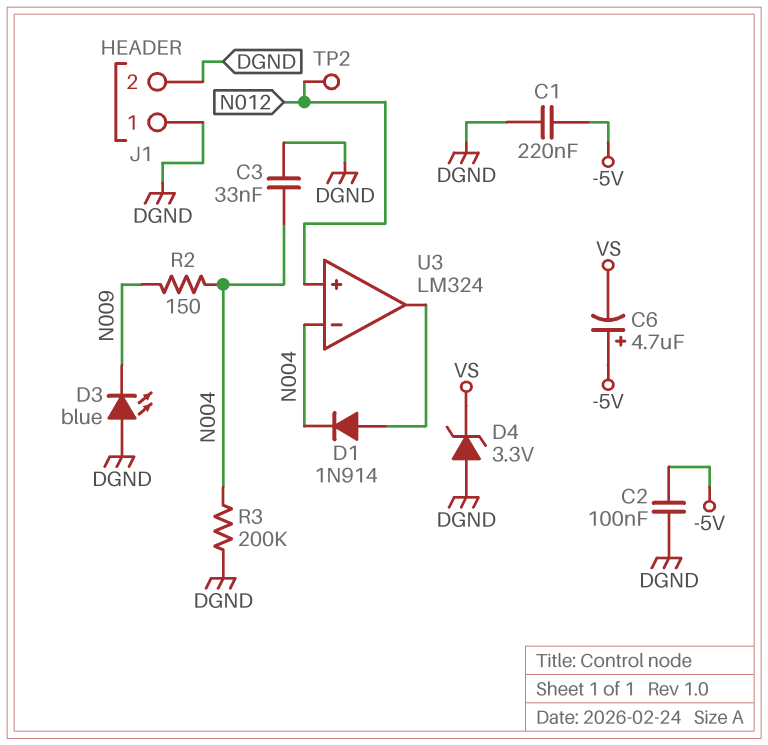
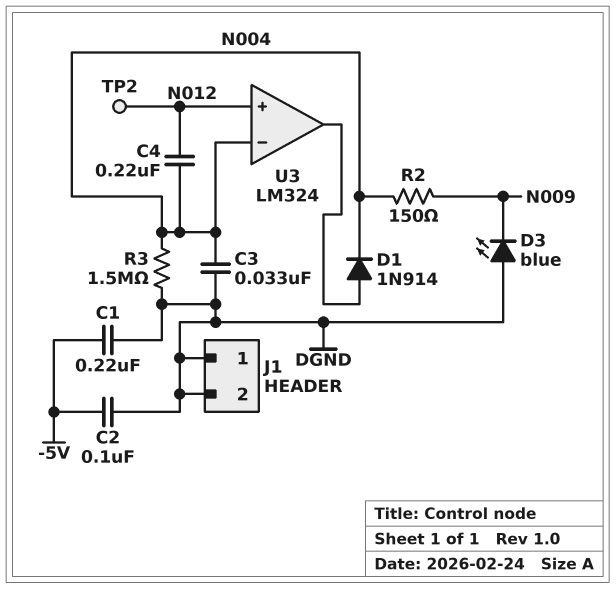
C4: none -> 220nF (N004, N012)
C6: 4.7uF (plus -5V, minus VS) -> none
D4: zener 3.3V (A DGND, K VS) -> none
R3: 200k (DGND, N004) -> 1.5M (DGND, N004)

